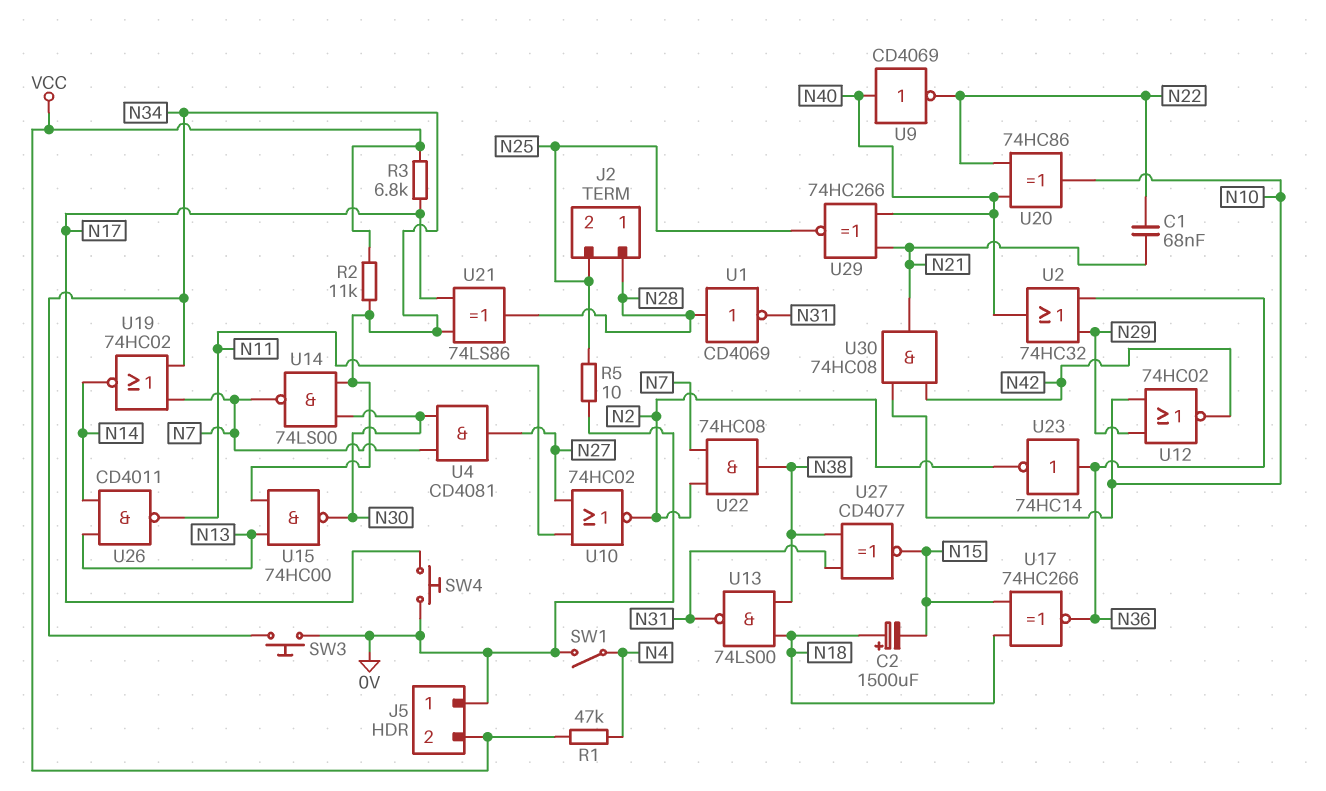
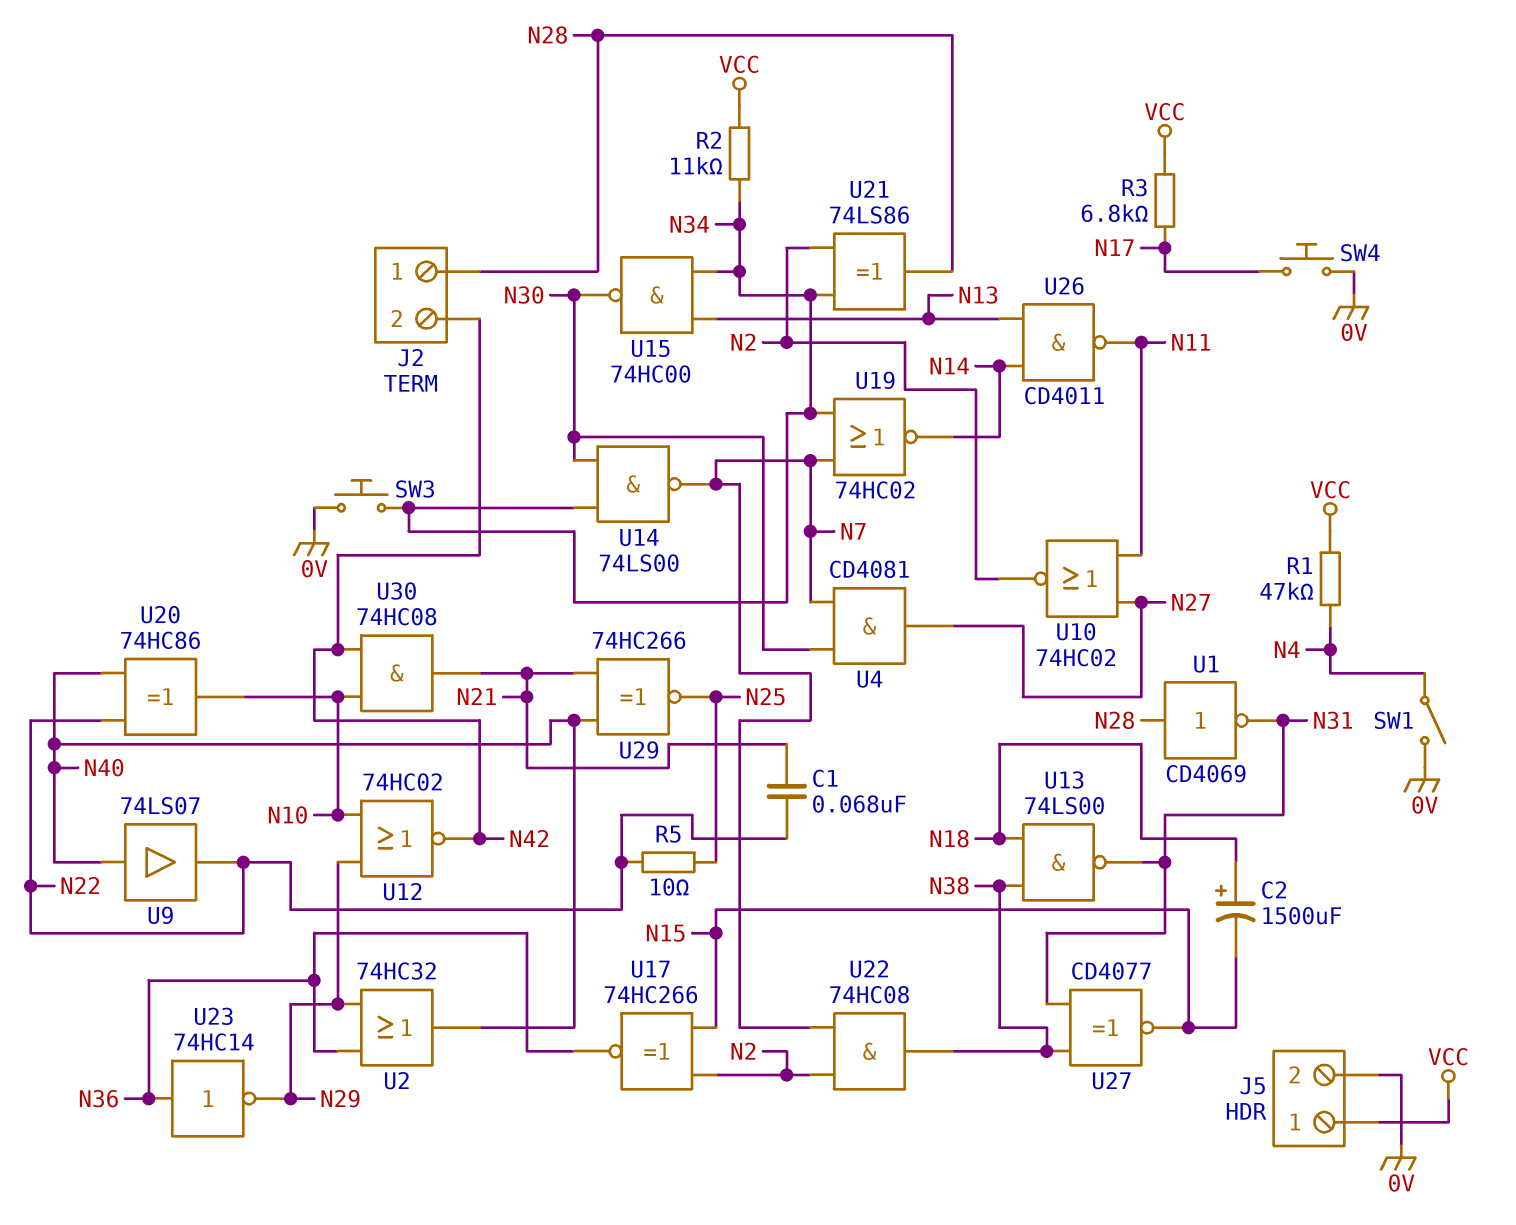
J2 pin 2: N25 -> N42
J5 pin 1: 0V -> VCC
J5 pin 2: VCC -> 0V
R5: 10 (0V, N25) -> 10 (N22, N25)
U9: NOT CD4069 (in N40, out N22) -> buffer 74LS07 (in N40, out N22)
U17: XNOR 74HC266 (in N15, in N18, out N36) -> XNOR 74HC266 (in N2, in N15, out N36)
U21: XOR 74LS86 (in N17, in N34, out N28) -> XOR 74LS86 (in N2, in N34, out N28)
U23: NOT 74HC14 (in N36, out N2) -> NOT 74HC14 (in N36, out N29)

